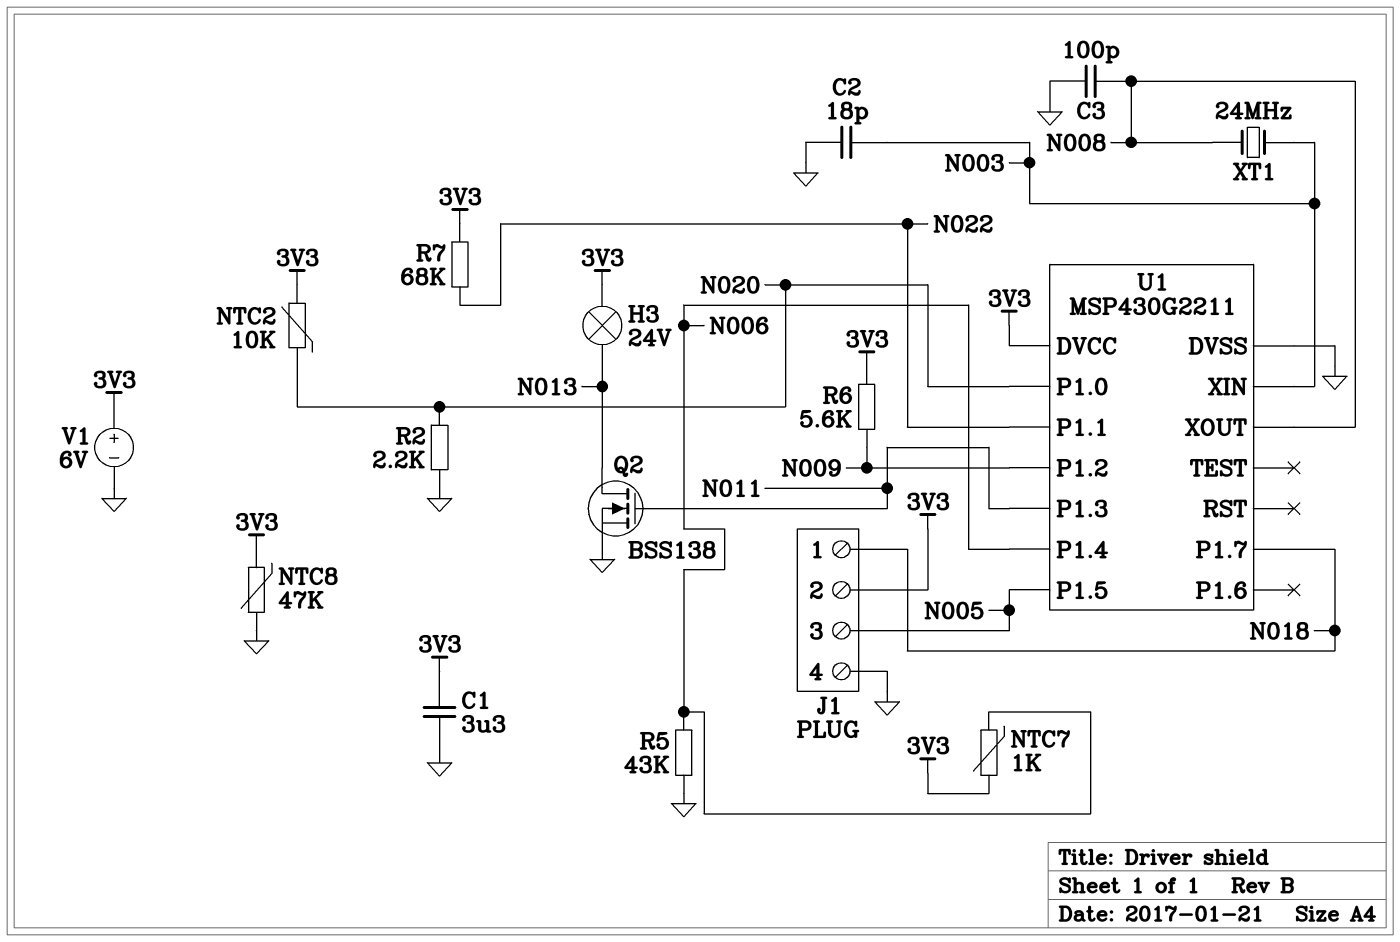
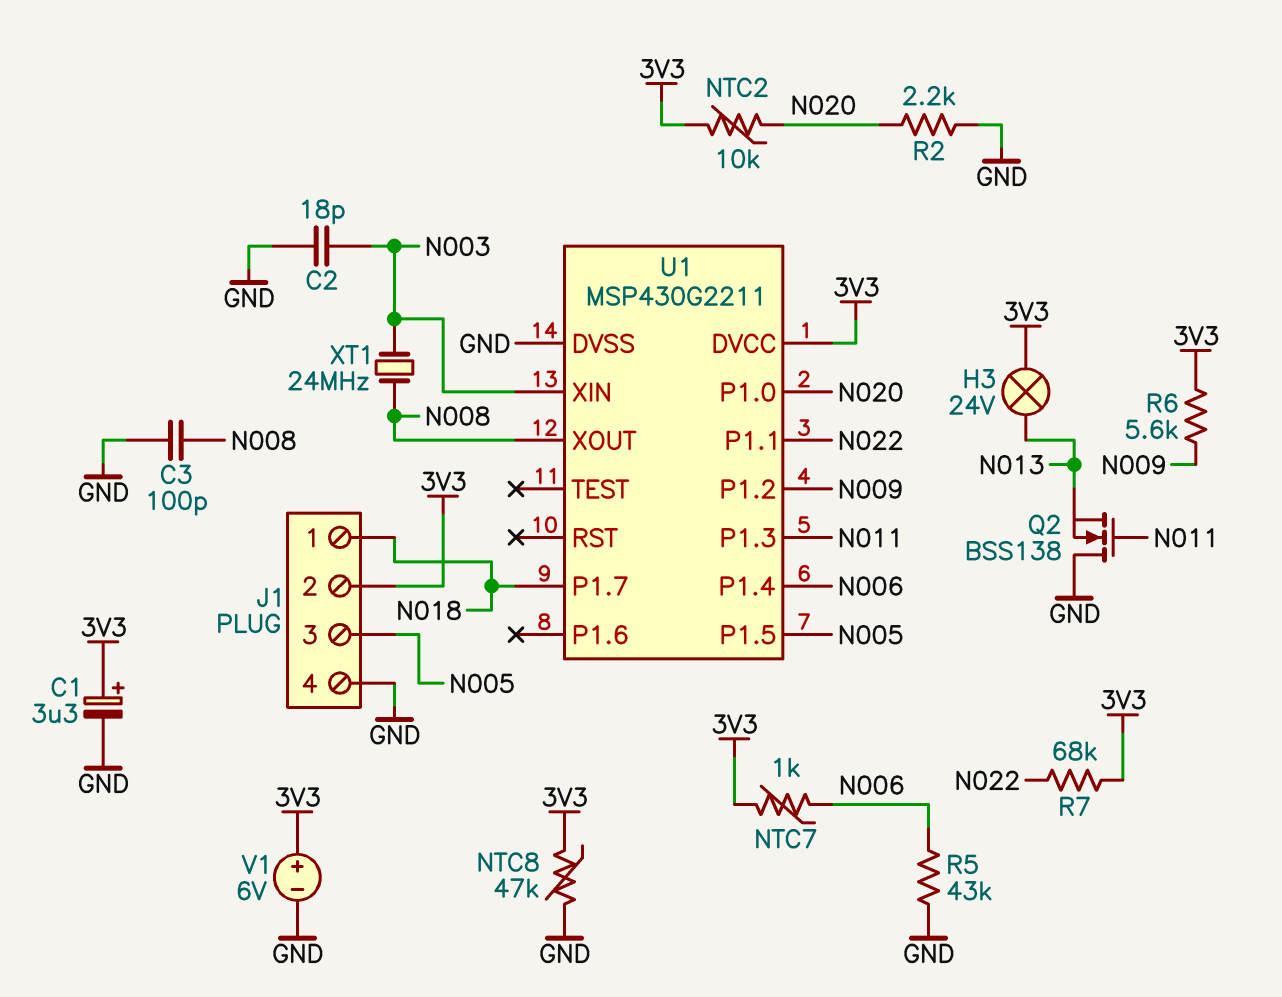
C1: 3.3uF (3V3, GND) -> 3.3uF (plus 3V3, minus GND)
Q2: NMOS BSS138 (G N011, D N013, S GND) -> NMOS BSS138 (G N011, D GND, S N013)

